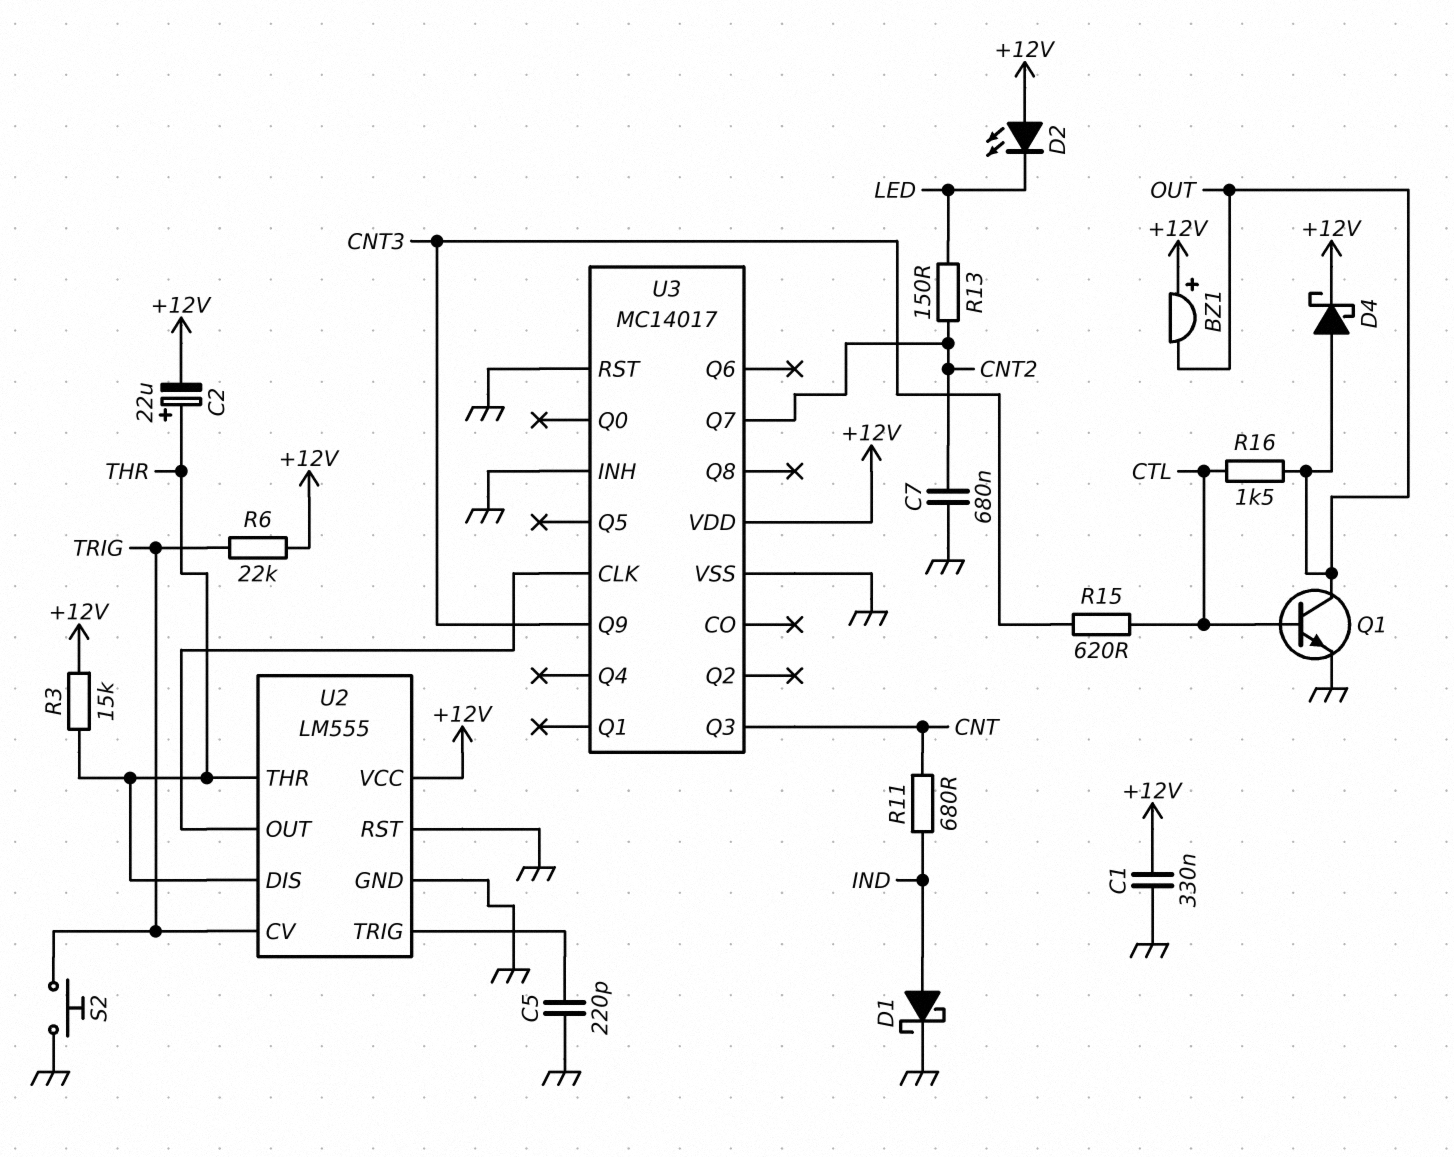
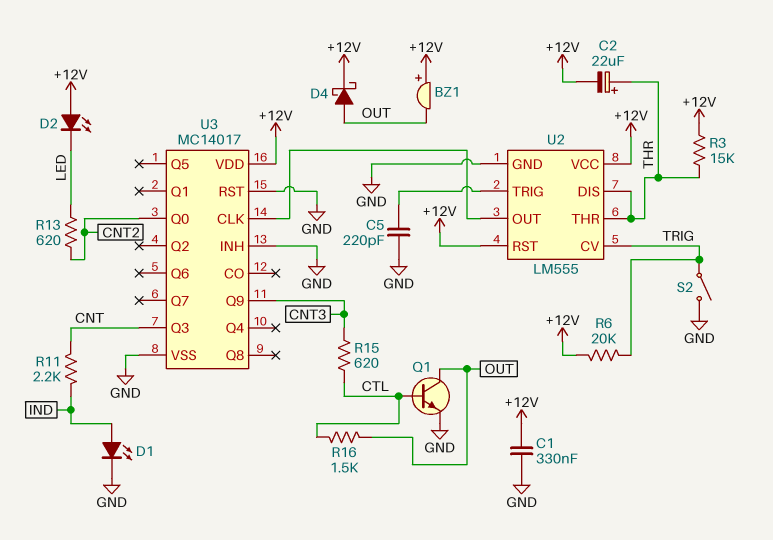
C7: 680nF (CNT2, GND) -> none
D1: schottky (A IND, K GND) -> LED (A IND, K GND)
R6: 22k (+12V, TRIG) -> 20k (+12V, TRIG)
R11: 680 (CNT, IND) -> 2.2k (CNT, IND)
R13: 150 (CNT2, LED) -> 620 (CNT2, LED)
S2: button (GND, TRIG) -> switch (GND, TRIG)
U2 pin RST: GND -> +12V
U3 pin Q0: none -> CNT2
U3 pin Q7: CNT2 -> none

